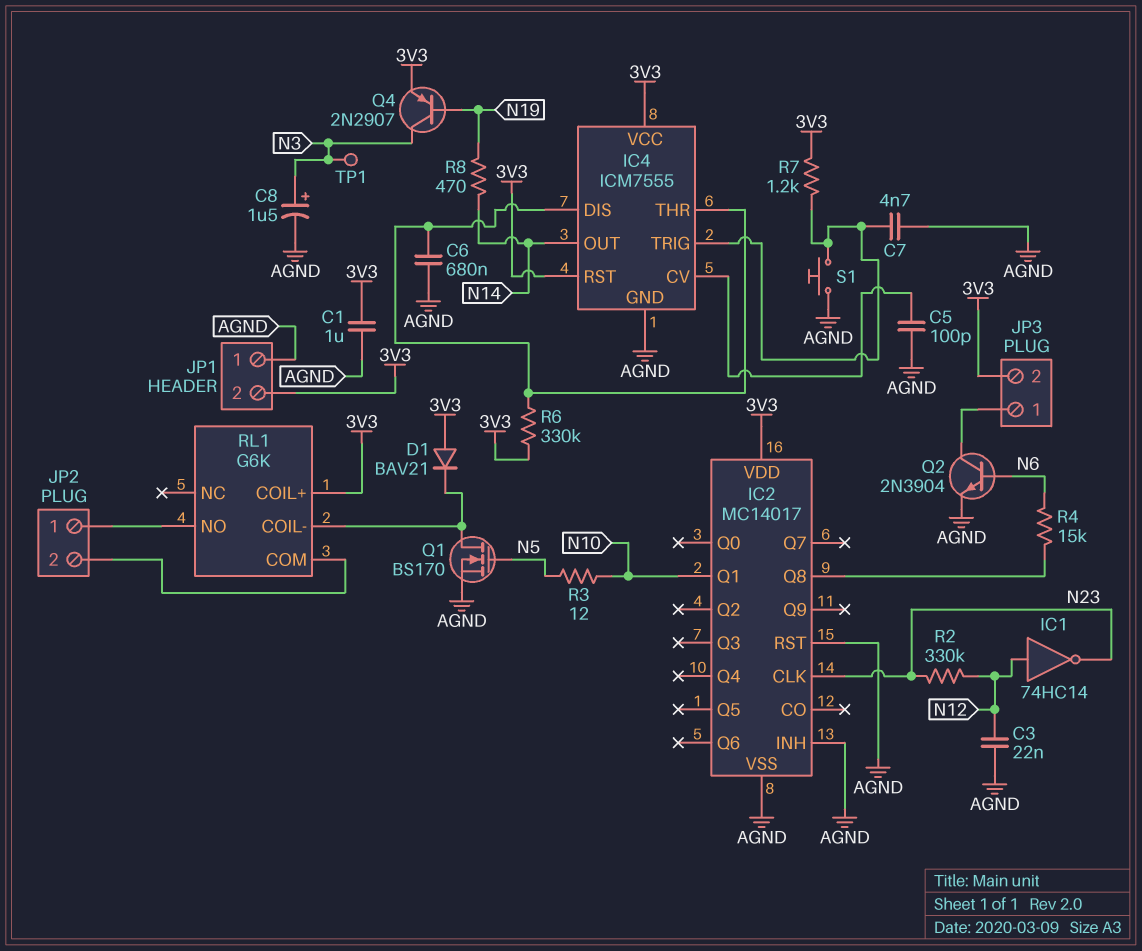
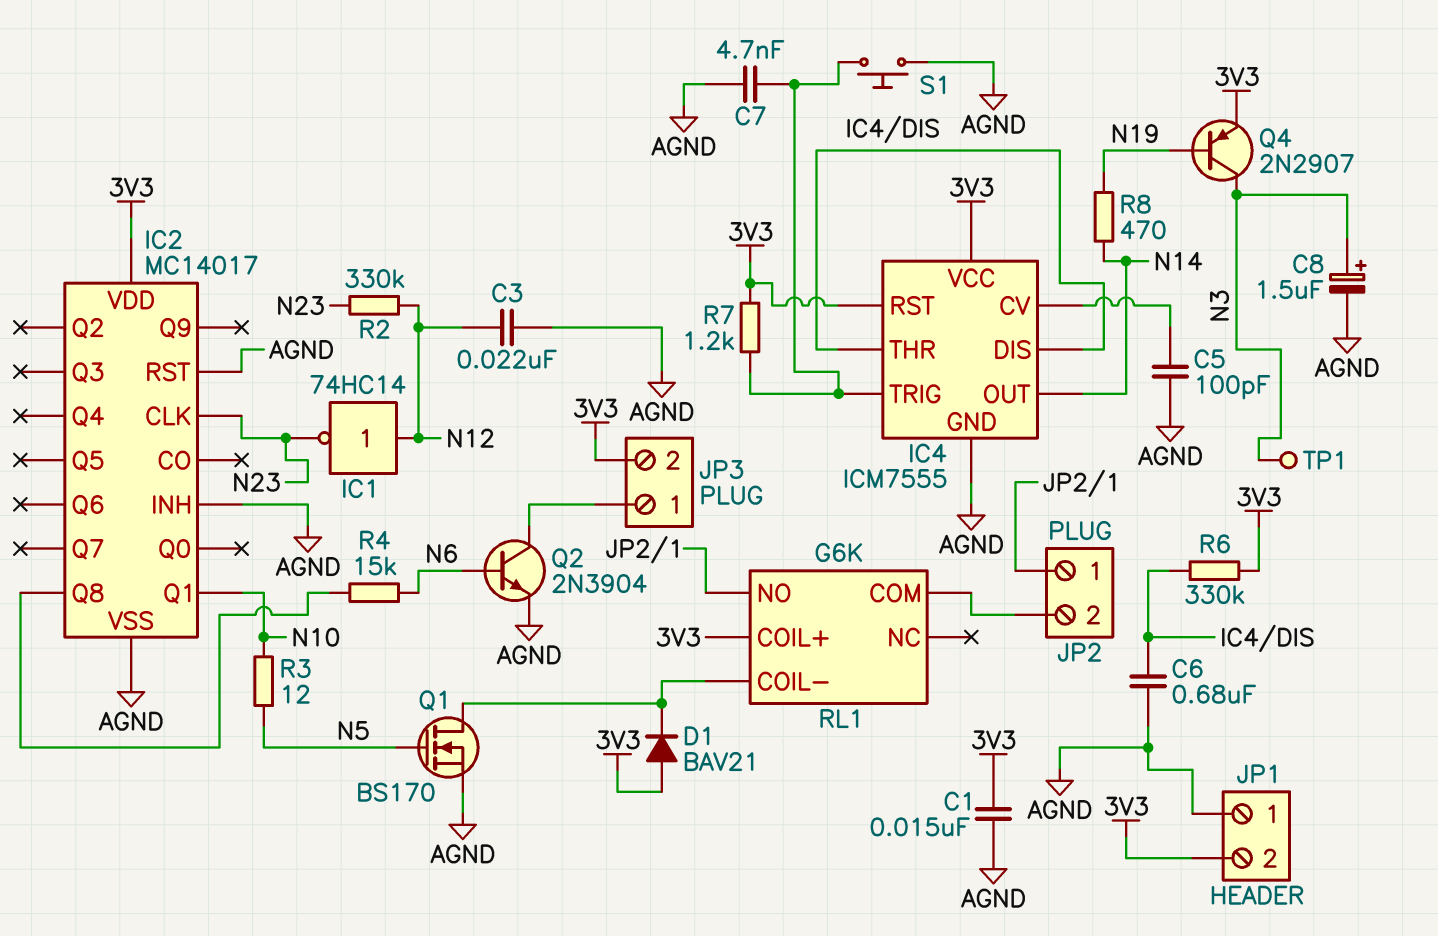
C1: 1uF (3V3, AGND) -> 15nF (3V3, AGND)

